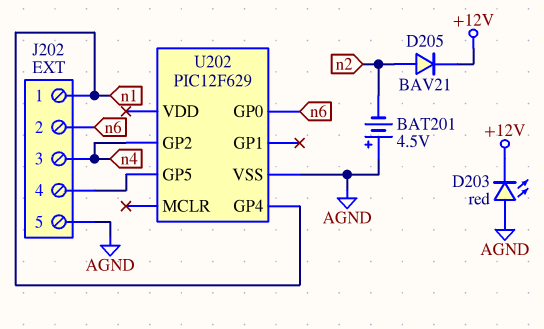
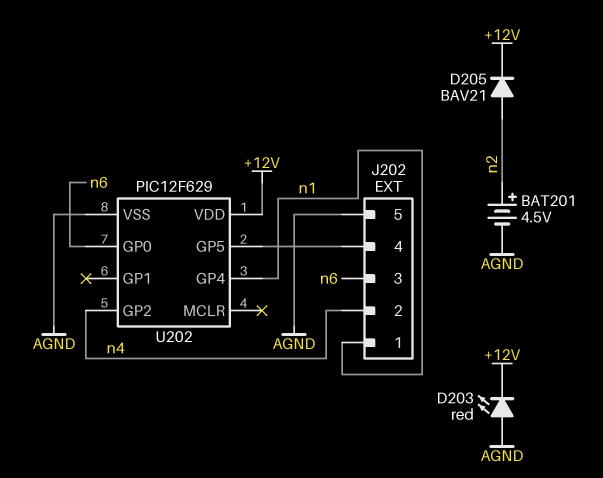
BAT201: 4.5V (plus AGND, minus n2) -> 4.5V (plus n2, minus AGND)
J202 pin 2: n6 -> n4
J202 pin 3: n4 -> n6
U202 pin VDD: none -> +12V

